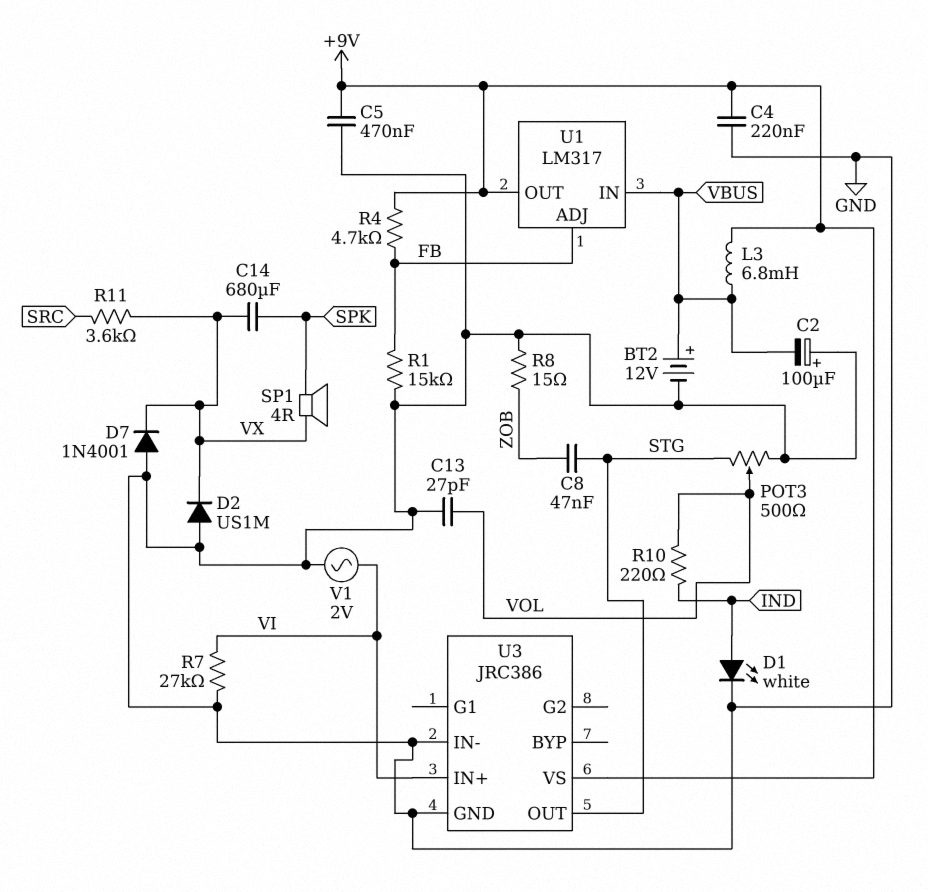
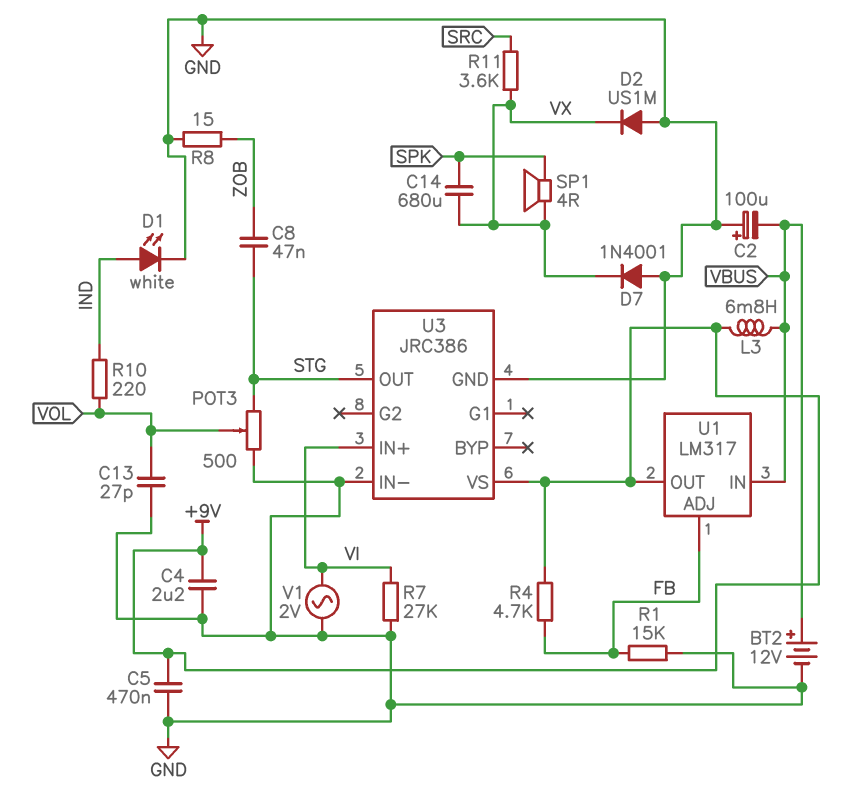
C4: 220nF (+9V, GND) -> 2.2uF (+9V, GND)

